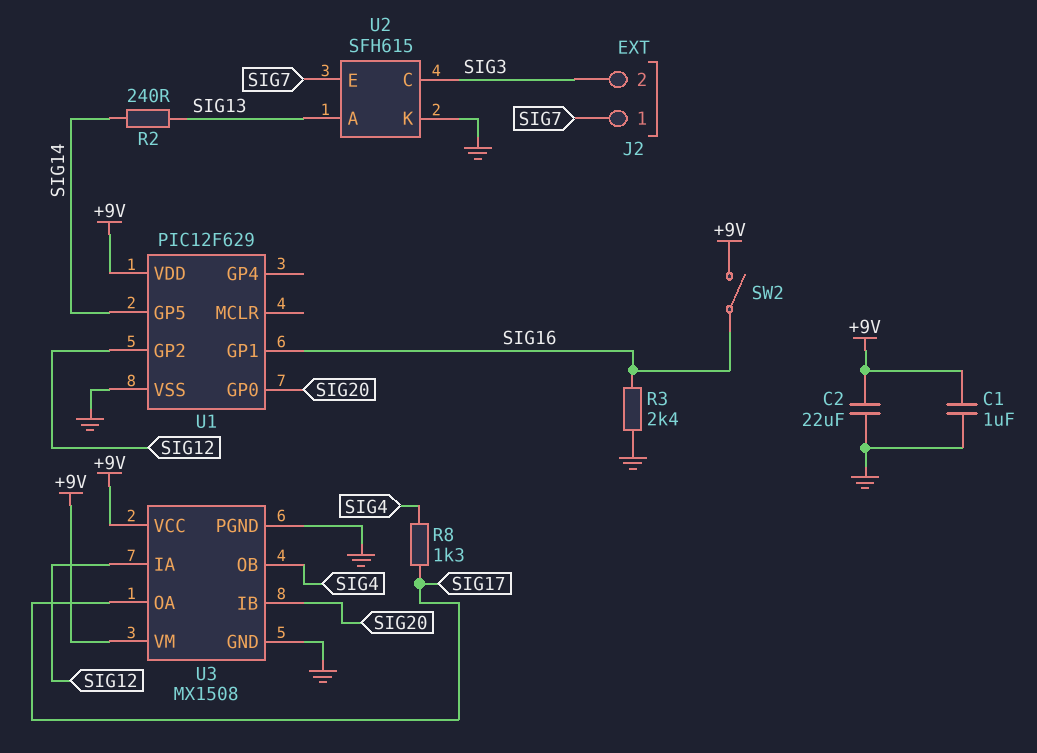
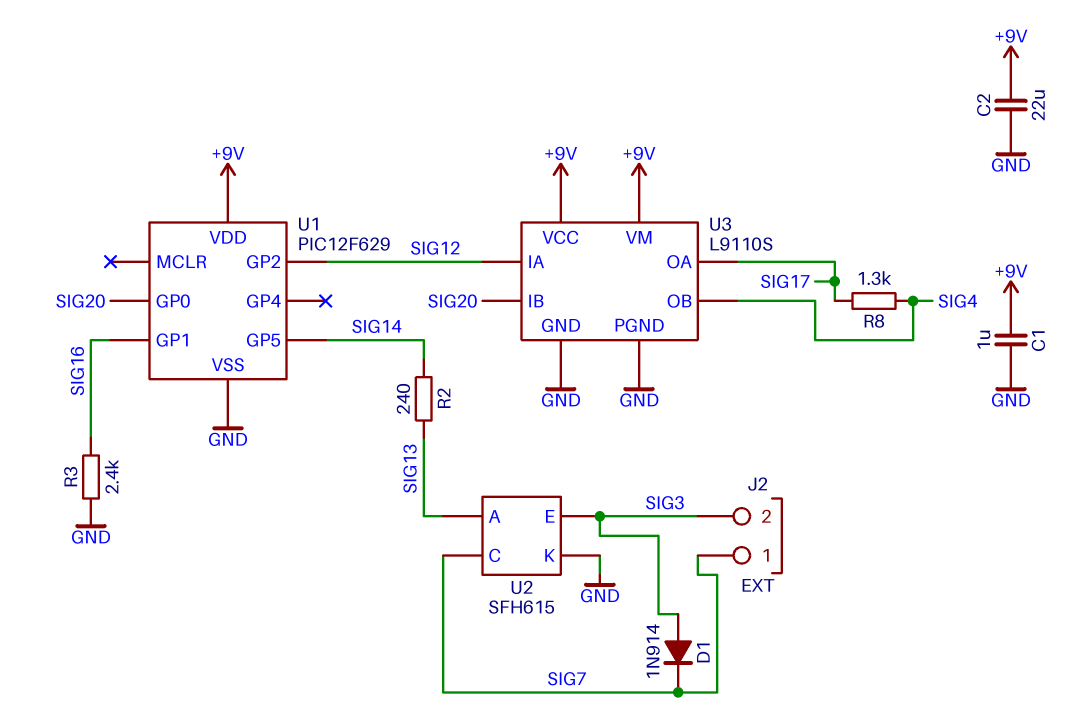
D1: none -> diode 1N914 (A SIG3, K SIG7)
SW2: switch (+9V, SIG16) -> none
U2 pin C: SIG3 -> SIG7
U2 pin E: SIG7 -> SIG3
U3: MX1508 -> L9110S

